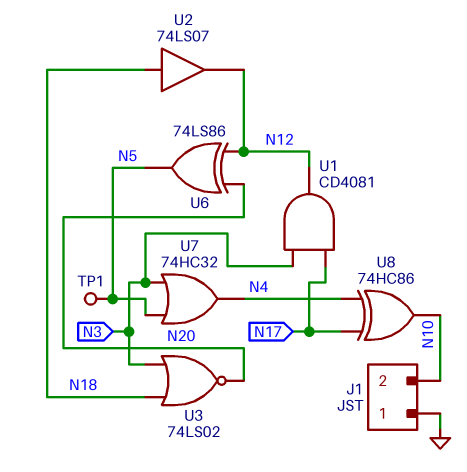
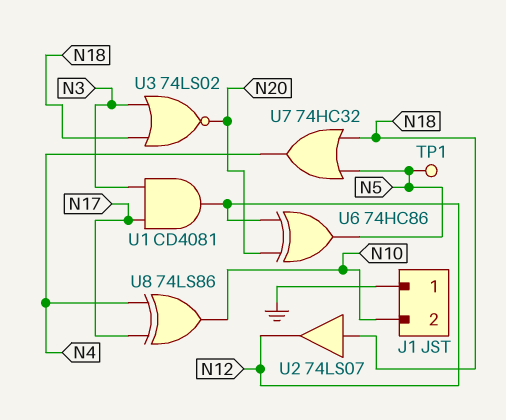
U6: XOR 74LS86 (in N12, in N20, out N5) -> XOR 74HC86 (in N12, in N20, out N5)
U7: OR 74HC32 (in N3, in N5, out N4) -> OR 74HC32 (in N5, in N18, out N4)
U8: XOR 74HC86 (in N4, in N17, out N10) -> XOR 74LS86 (in N4, in N17, out N10)

